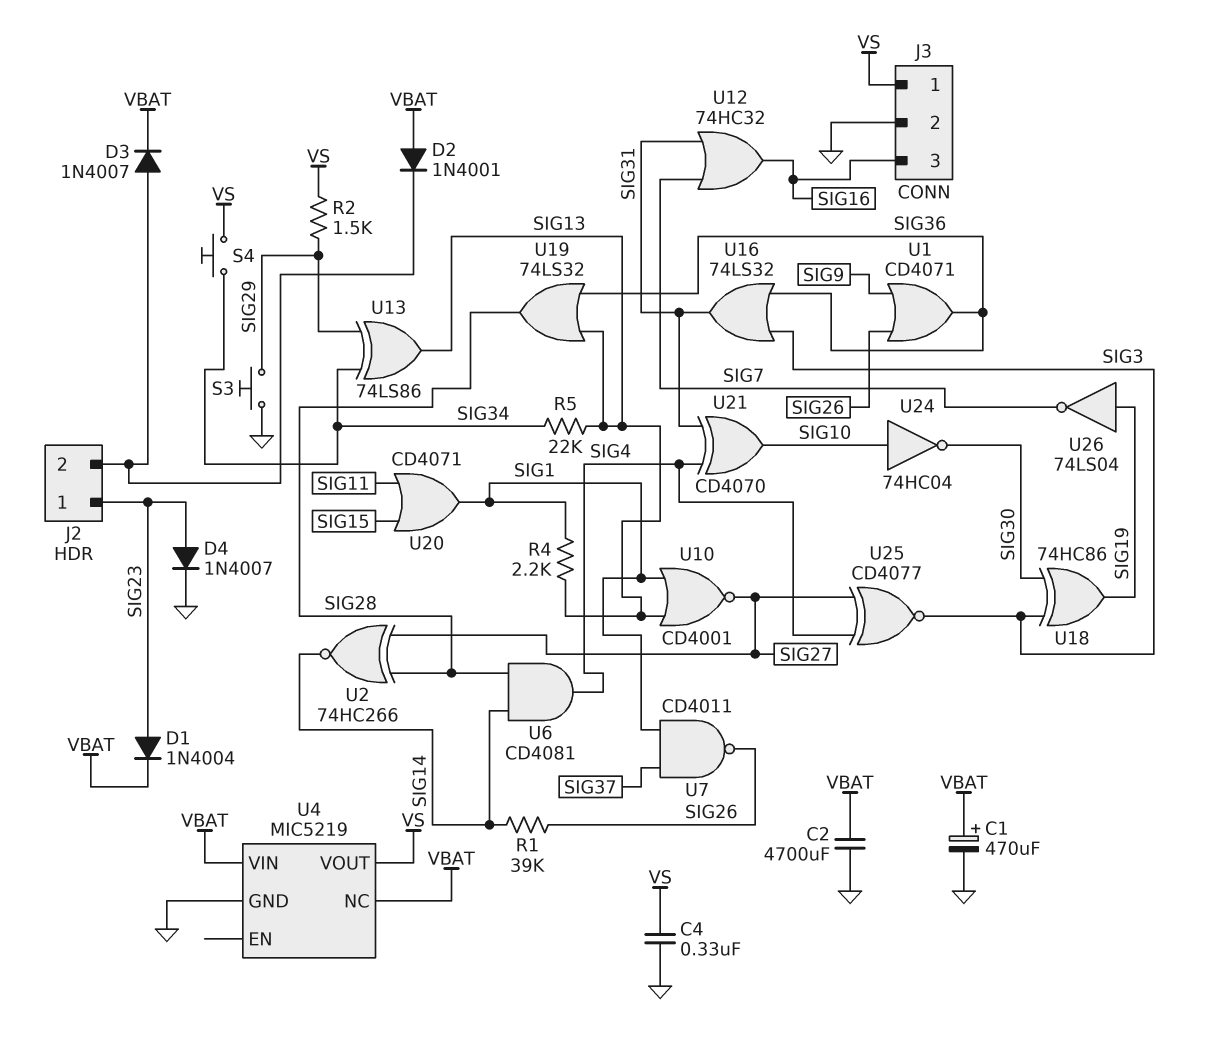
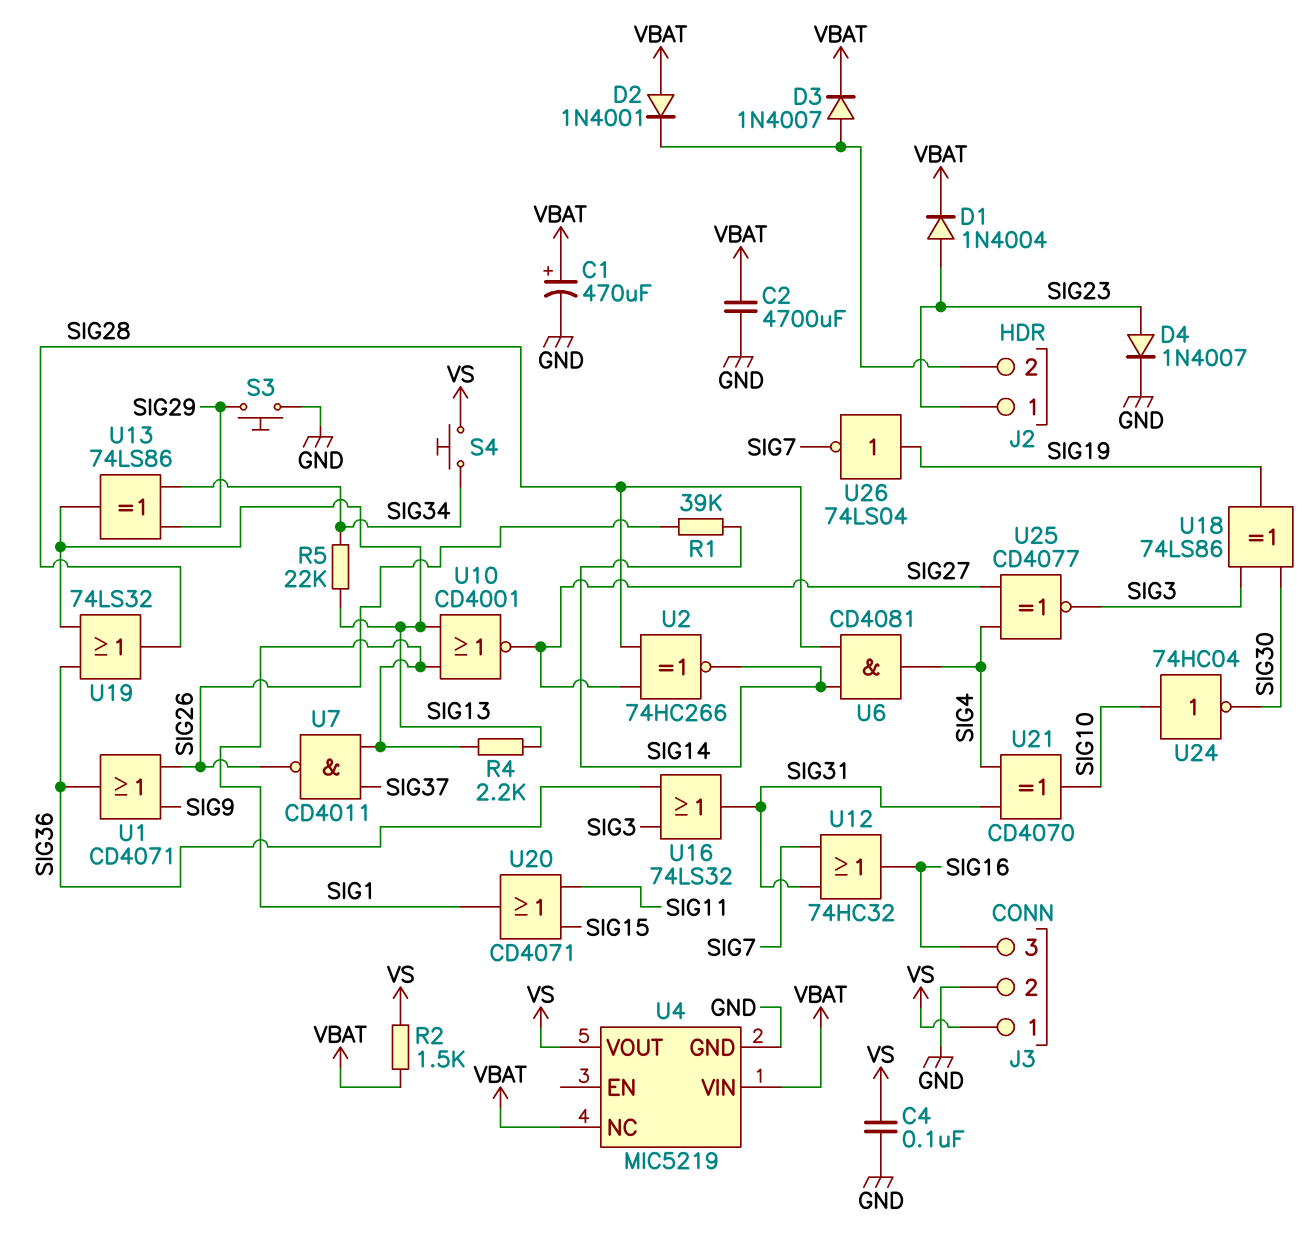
C4: 330nF (GND, VS) -> 100nF (GND, VS)
R2: 1.5k (SIG29, VS) -> 1.5k (VBAT, VS)
U18: XOR 74HC86 (in SIG3, in SIG30, out SIG19) -> XOR 74LS86 (in SIG3, in SIG30, out SIG19)

